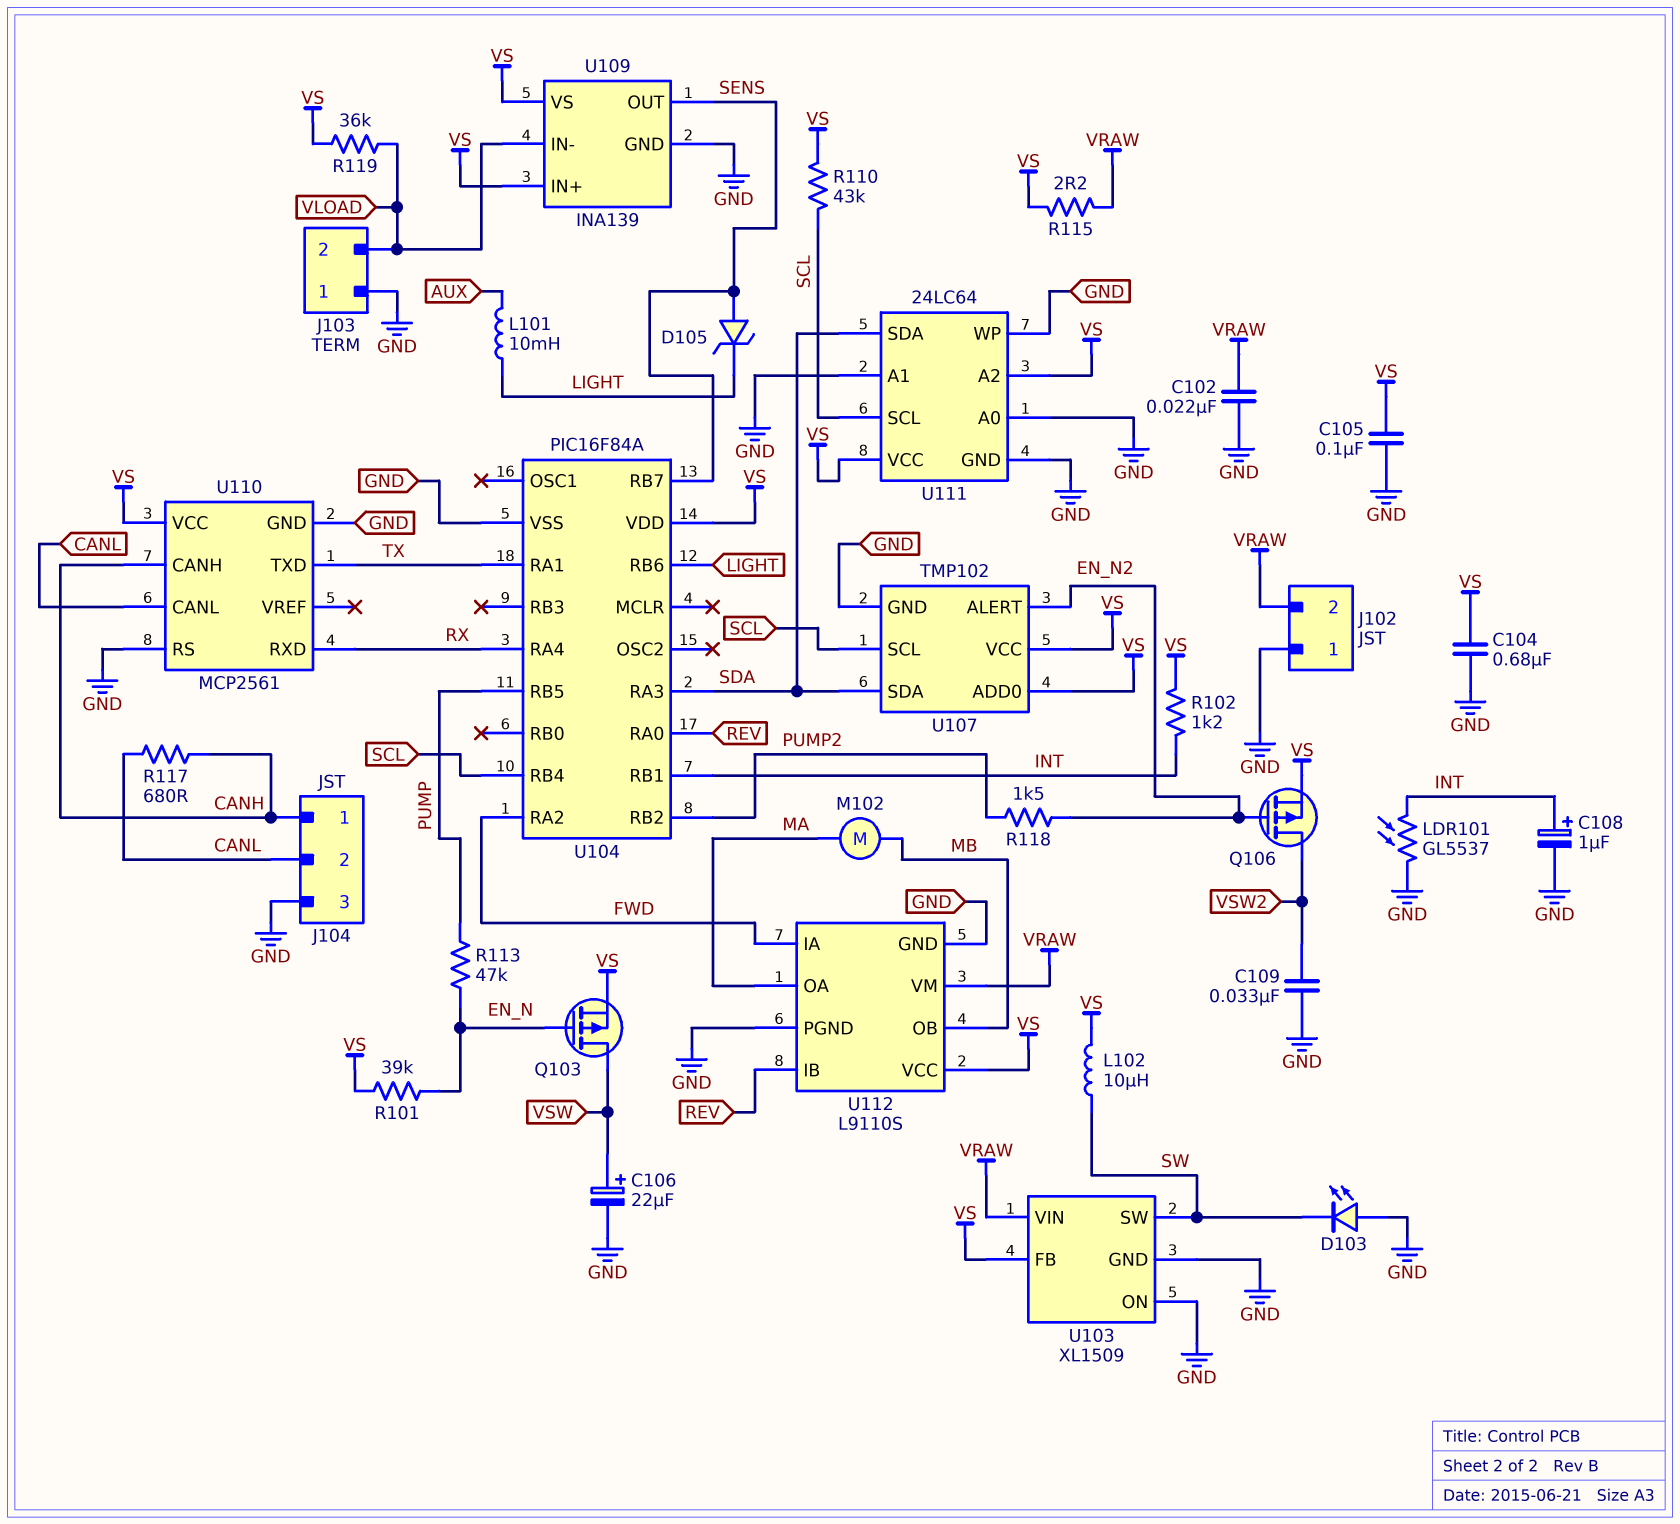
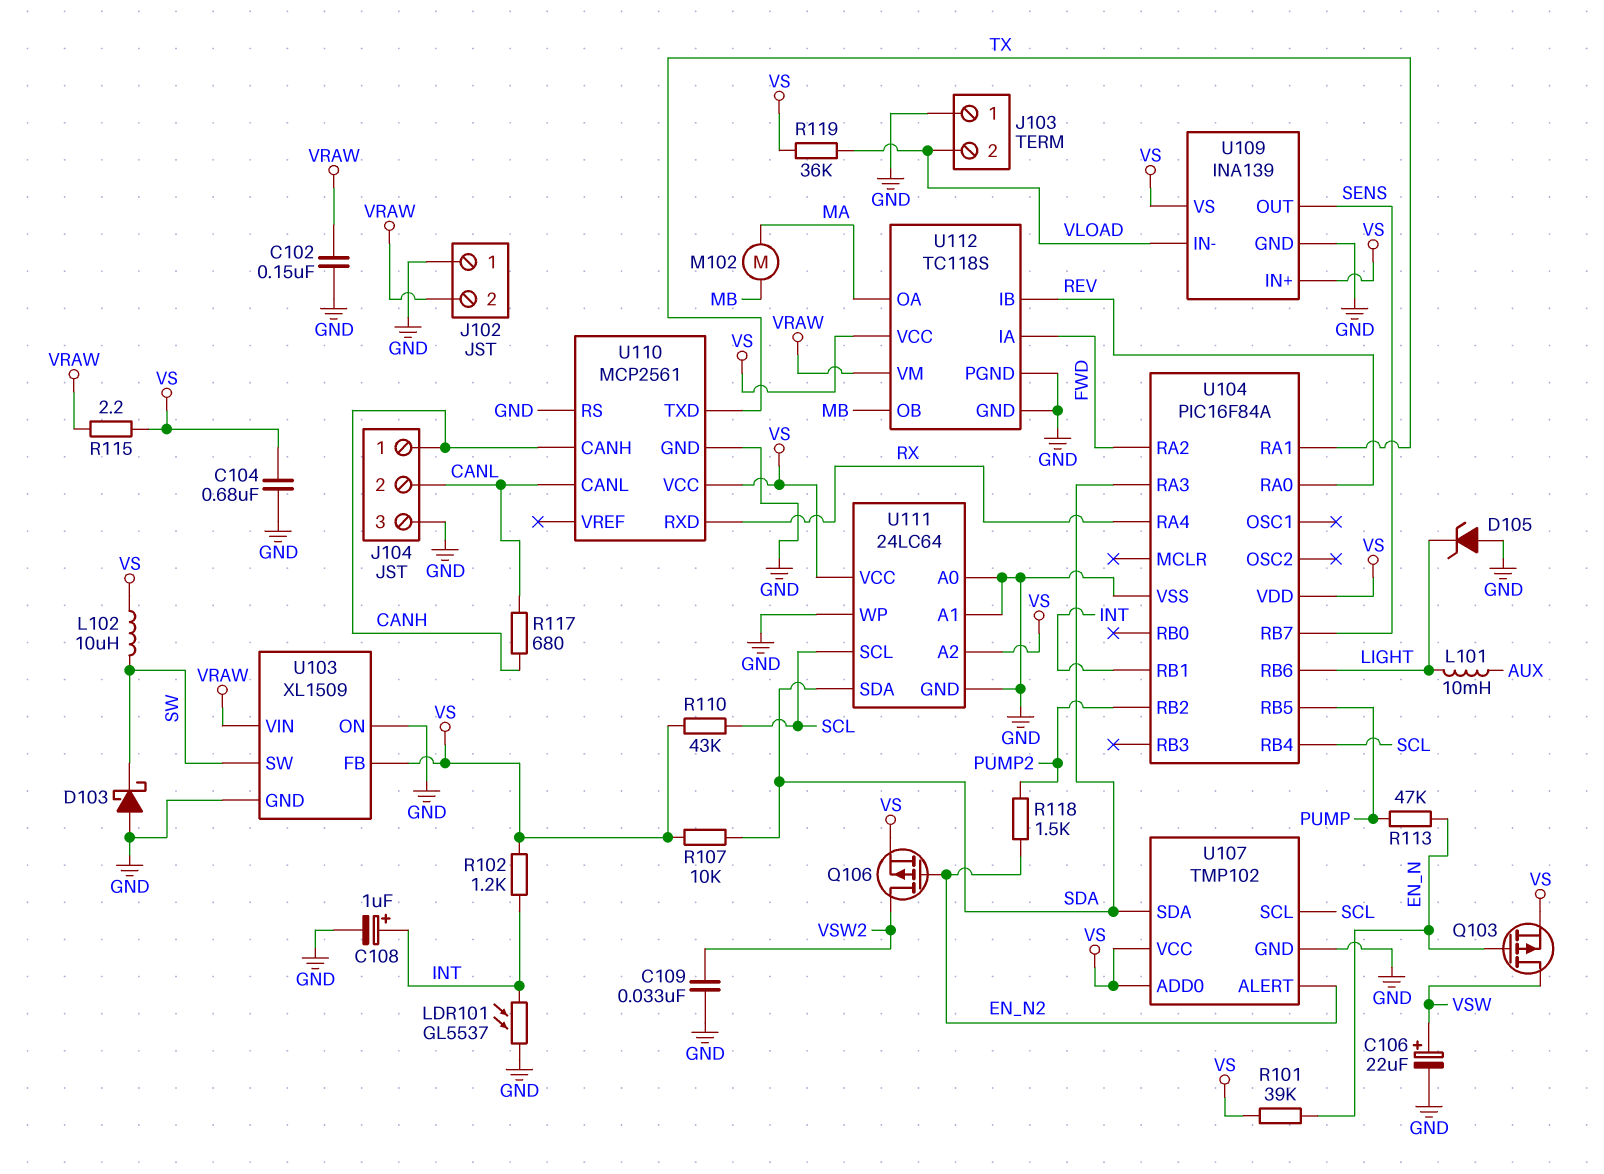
C102: 22nF (GND, VRAW) -> 150nF (GND, VRAW)
C105: 100nF (GND, VS) -> none
D103: LED (A GND, K SW) -> schottky (A GND, K SW)
D105: zener (A SENS, K LIGHT) -> zener (A GND, K LIGHT)
R107: none -> 10k (SDA, VS)
U112: L9110S -> TC118S

